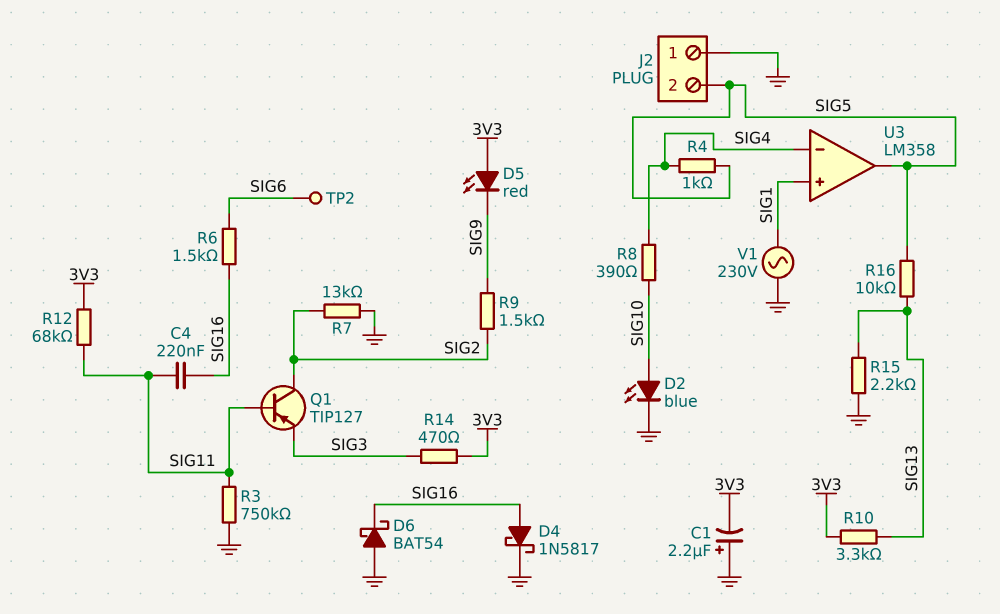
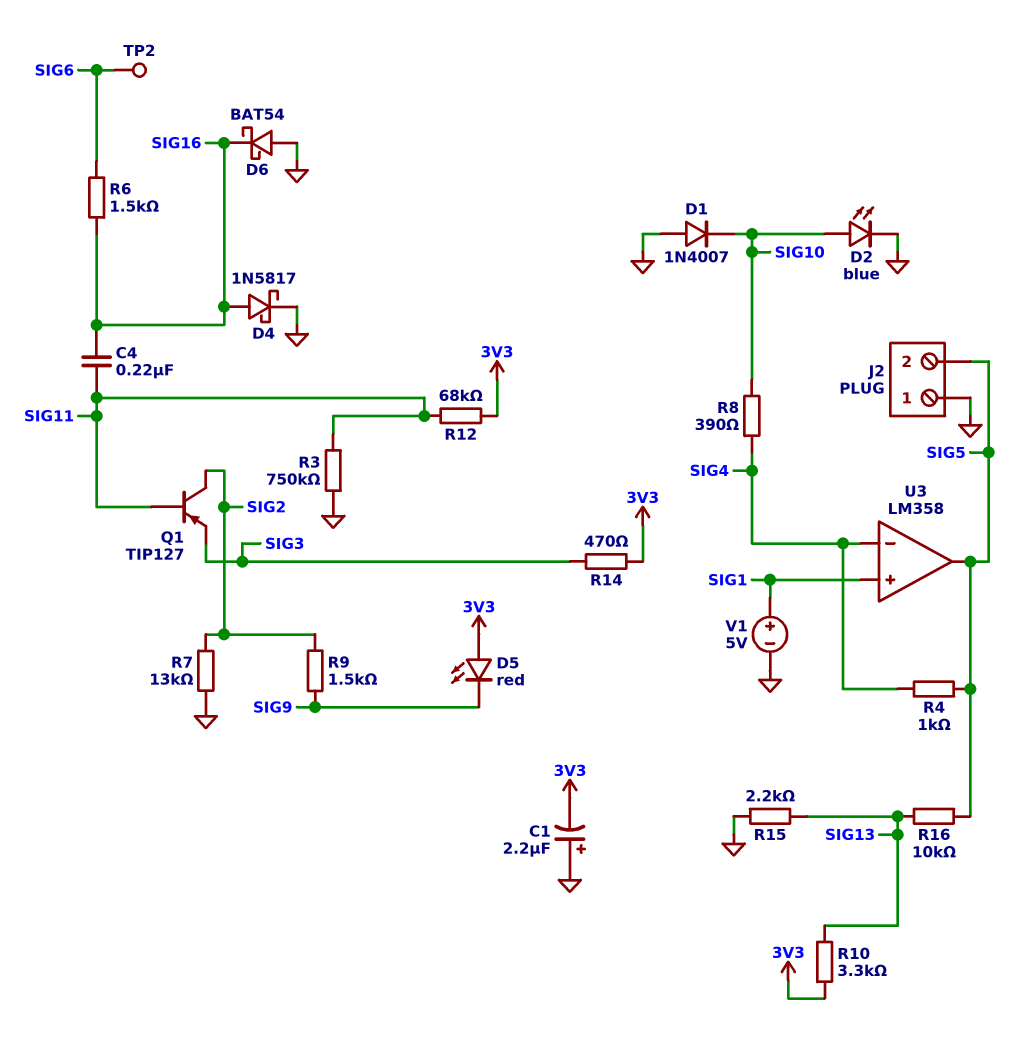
D1: none -> diode 1N4007 (A GND, K SIG10)
V1: AC 230V (GND, SIG1) -> 5V (plus SIG1, minus GND)

